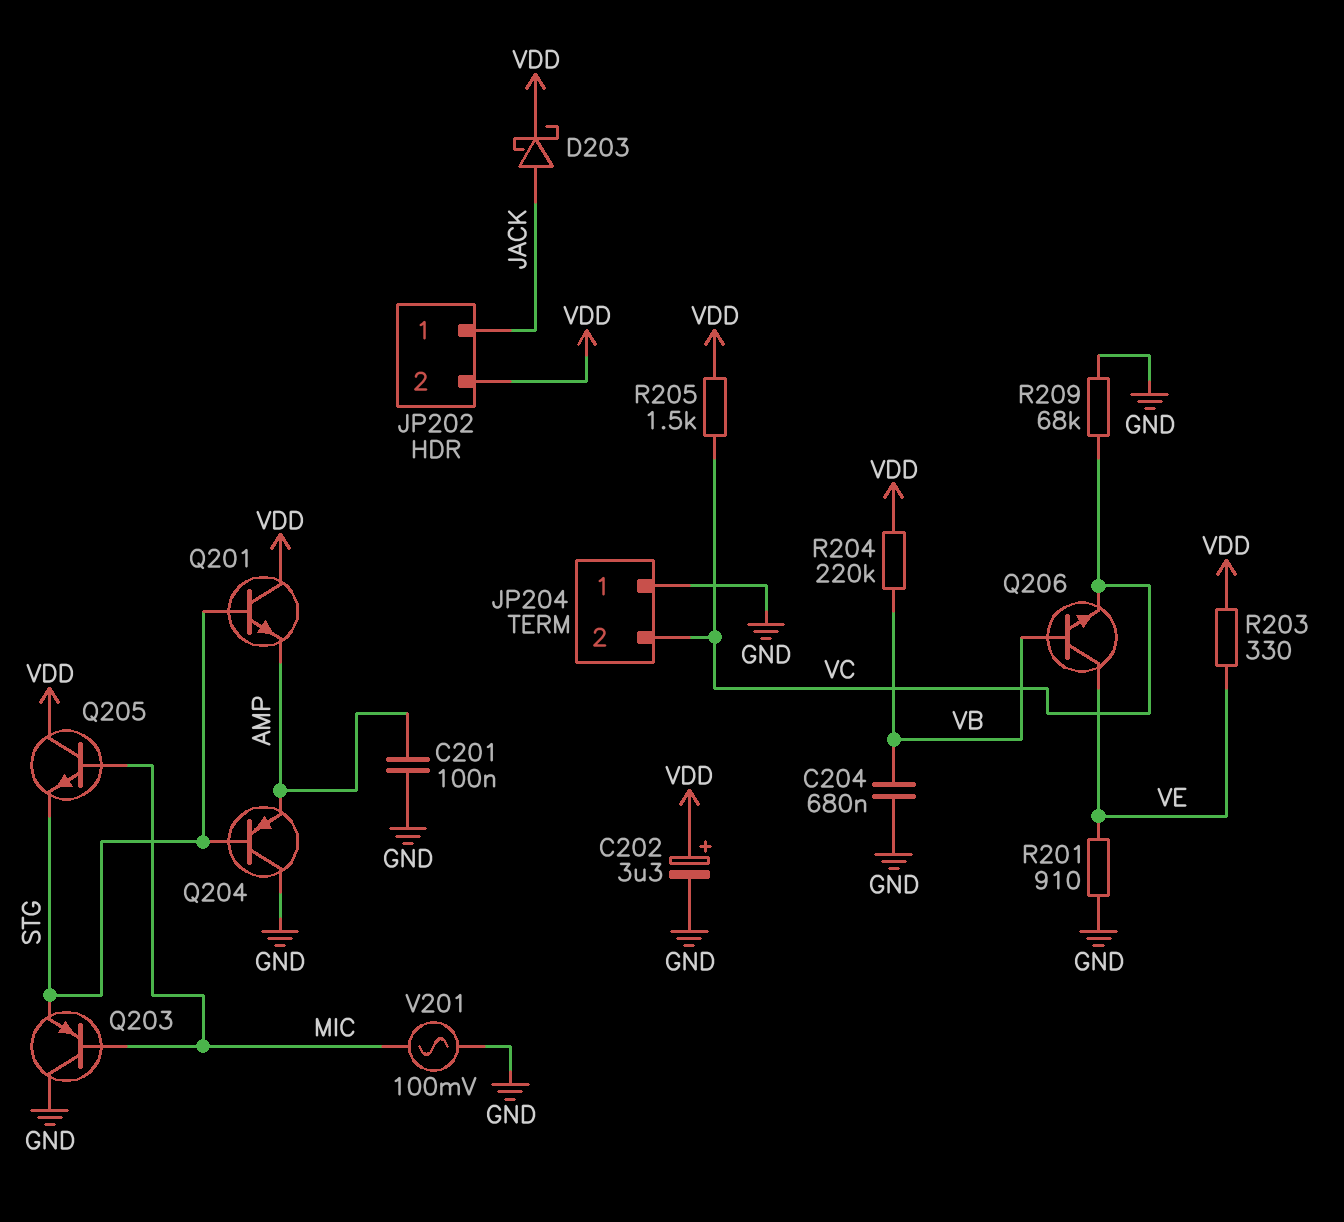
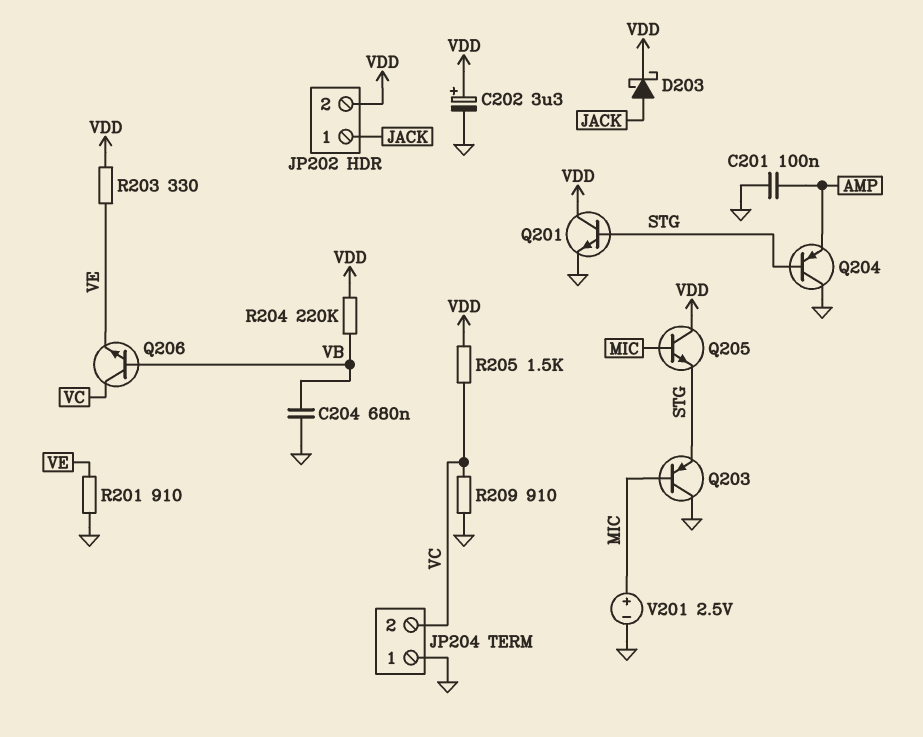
Q201: NPN (B STG, C VDD, E AMP) -> NPN (B STG, C VDD, E GND)
Q206: NPN (B VB, C VE, E VC) -> NPN (B VB, C VC, E VE)
R209: 68k (GND, VC) -> 910 (GND, VC)
V201: AC 100mV (GND, MIC) -> 2.5V (plus MIC, minus GND)

